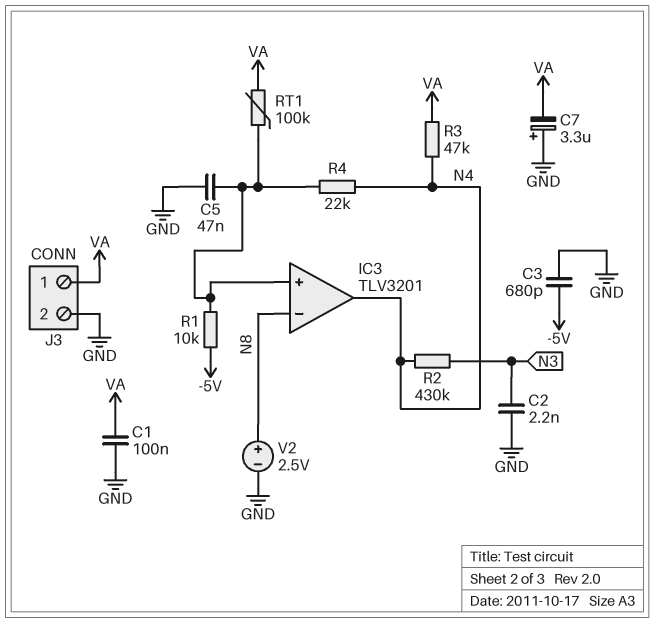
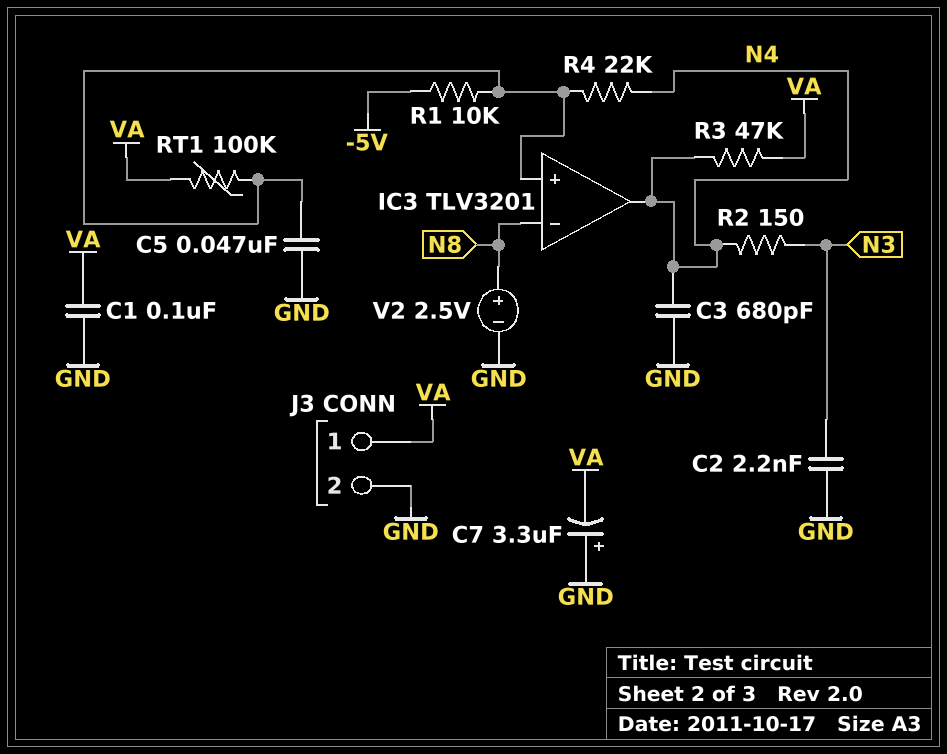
C3: 680pF (-5V, GND) -> 680pF (GND, N4)
R2: 430k (N3, N4) -> 150 (N3, N4)

